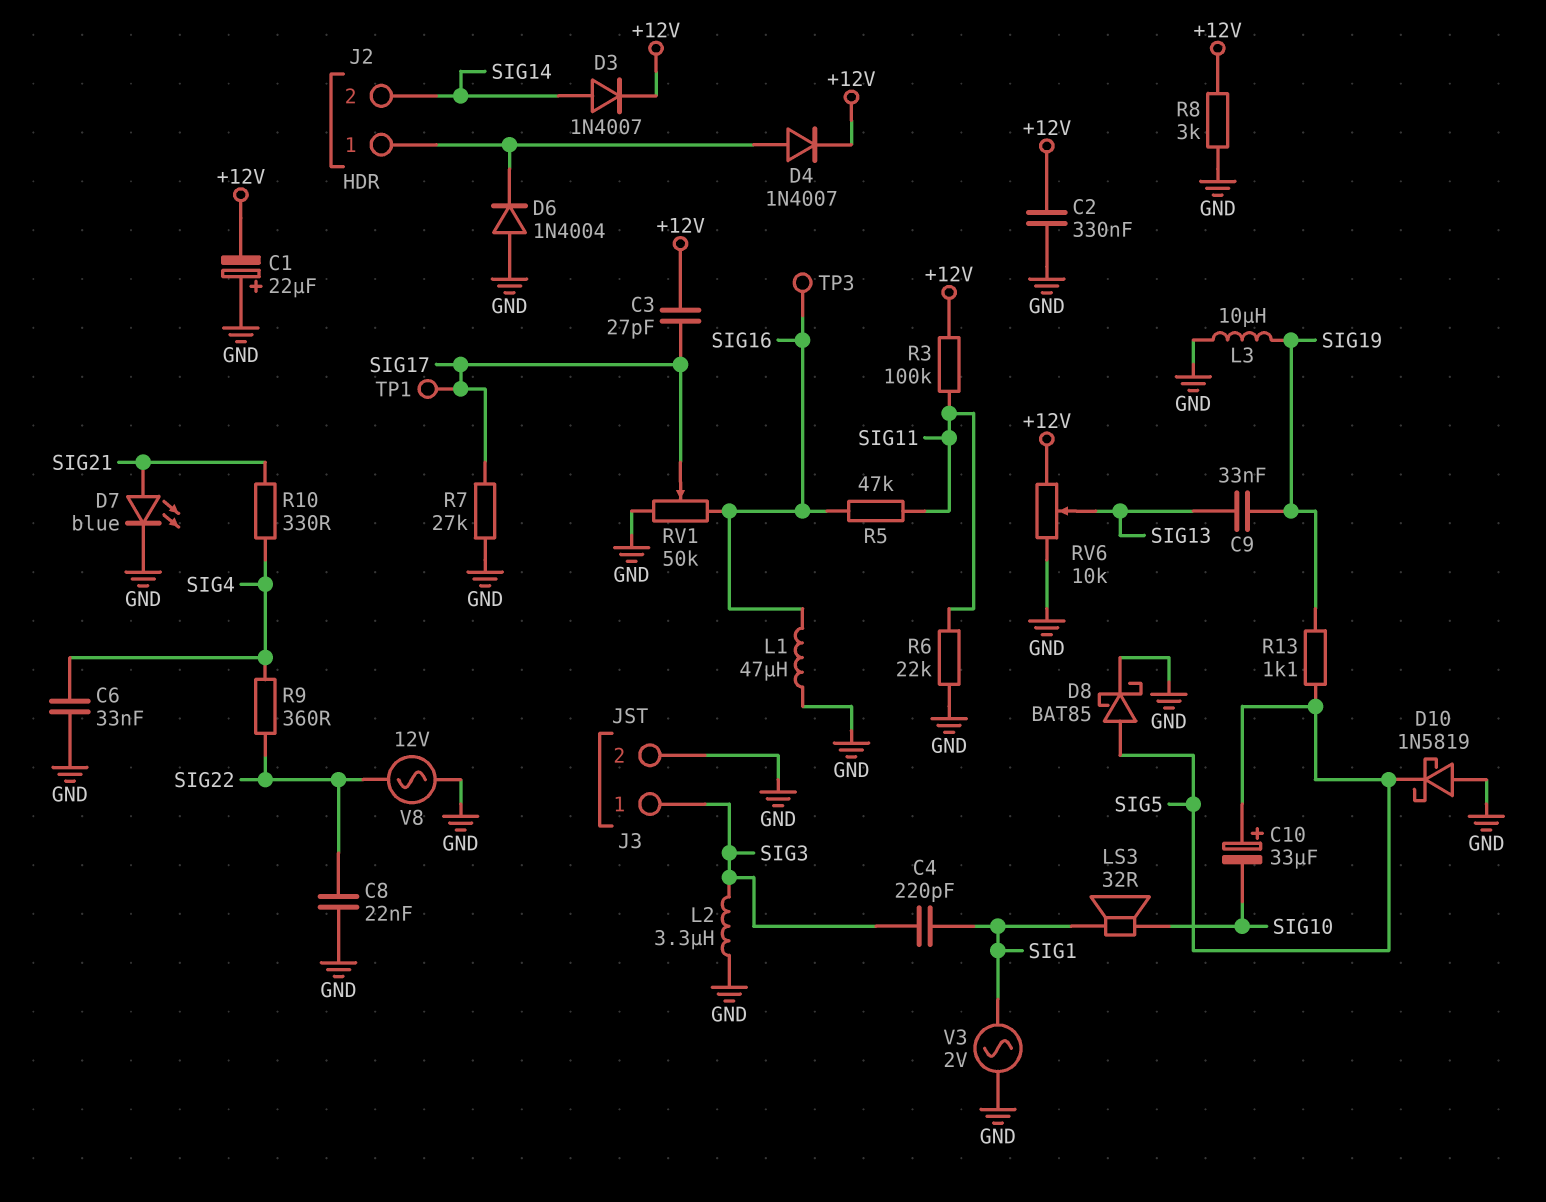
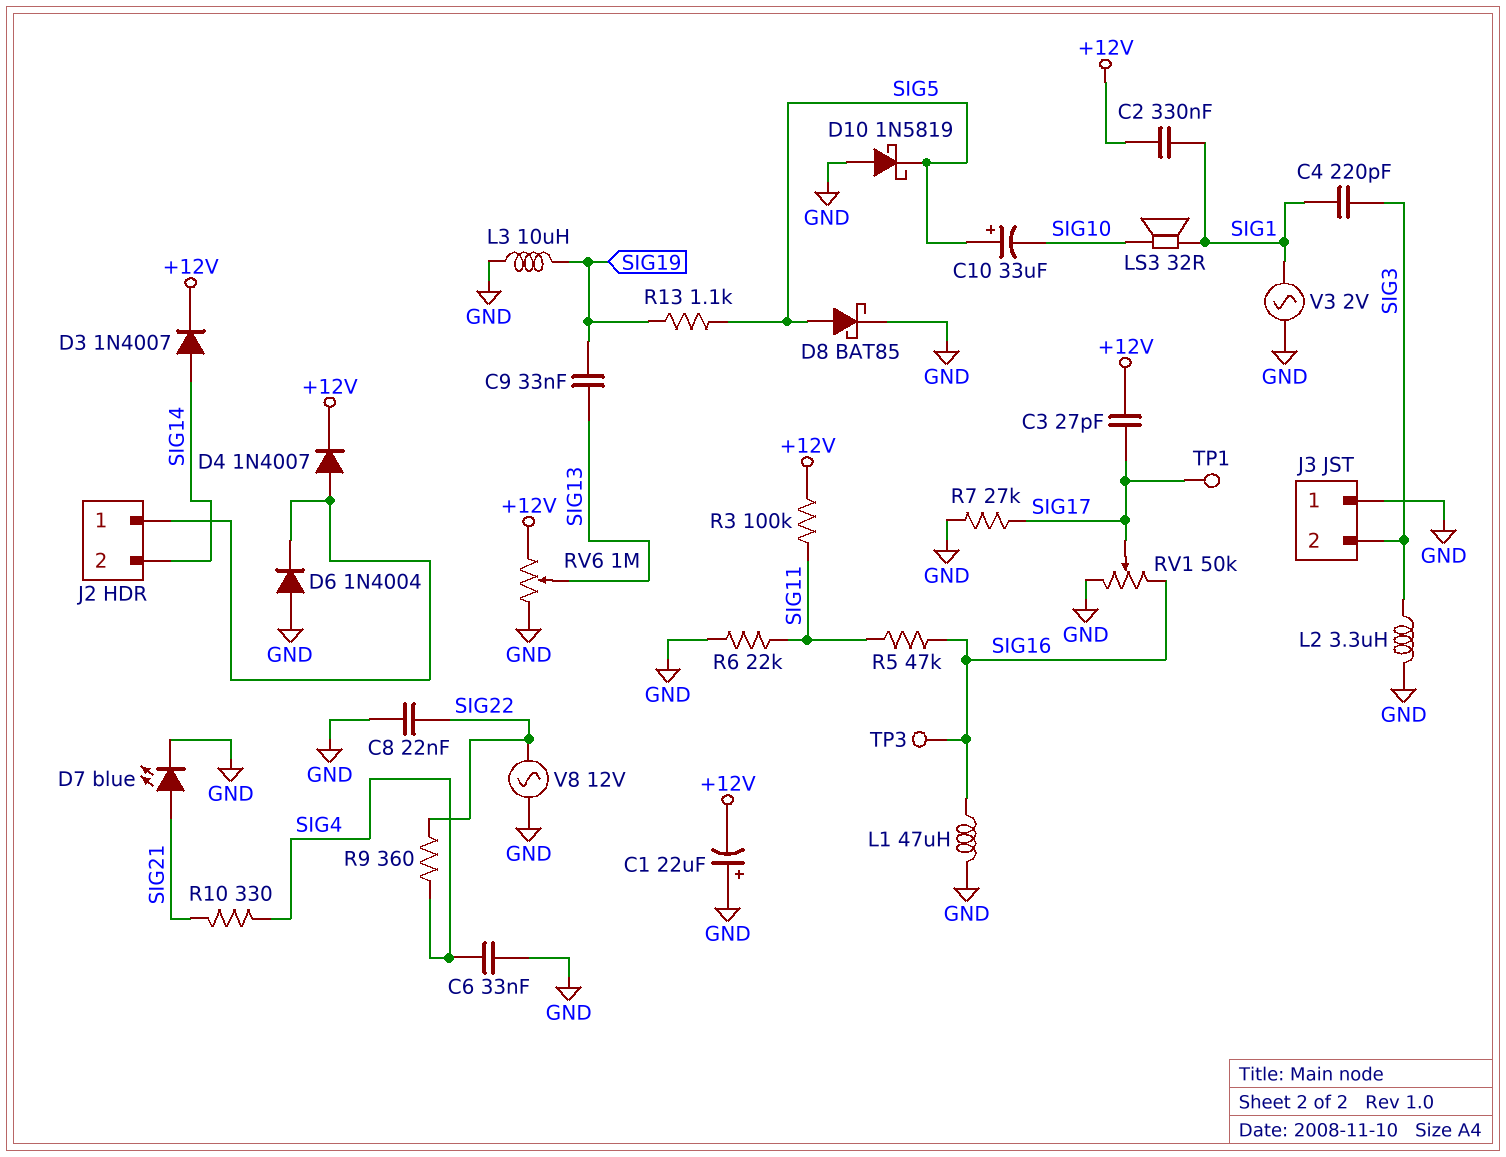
C2: 330nF (+12V, GND) -> 330nF (+12V, SIG1)
J3 pin 1: SIG3 -> GND
J3 pin 2: GND -> SIG3
R8: 3k (+12V, GND) -> none
RV6: 10k (+12V, GND, wiper SIG13) -> 1M (+12V, GND, wiper SIG13)

